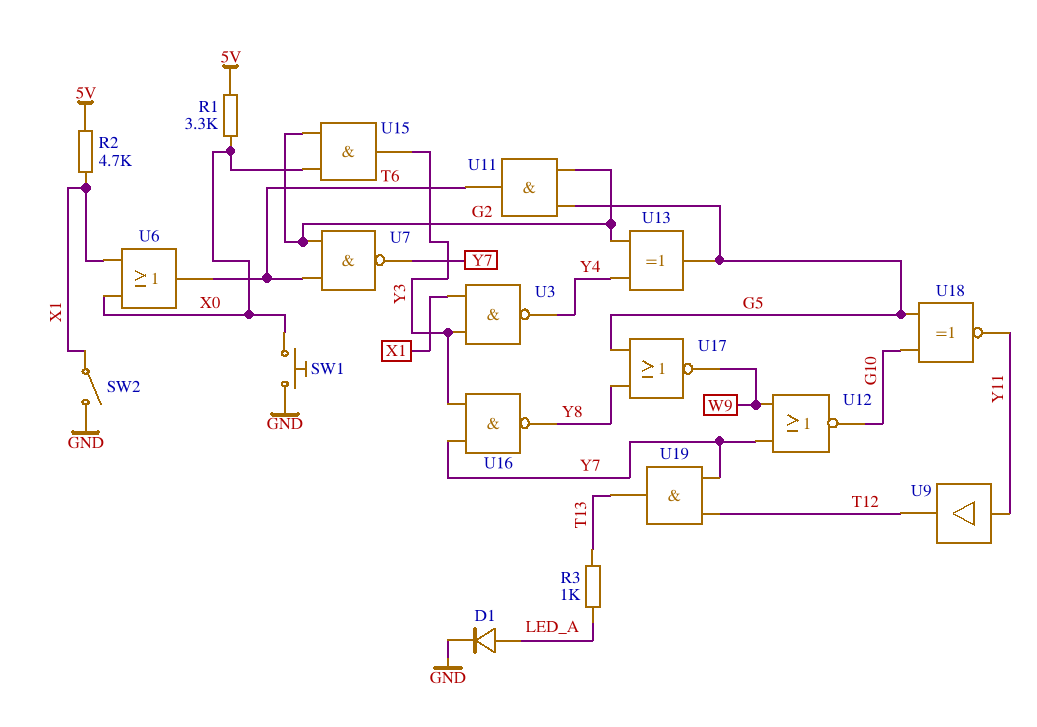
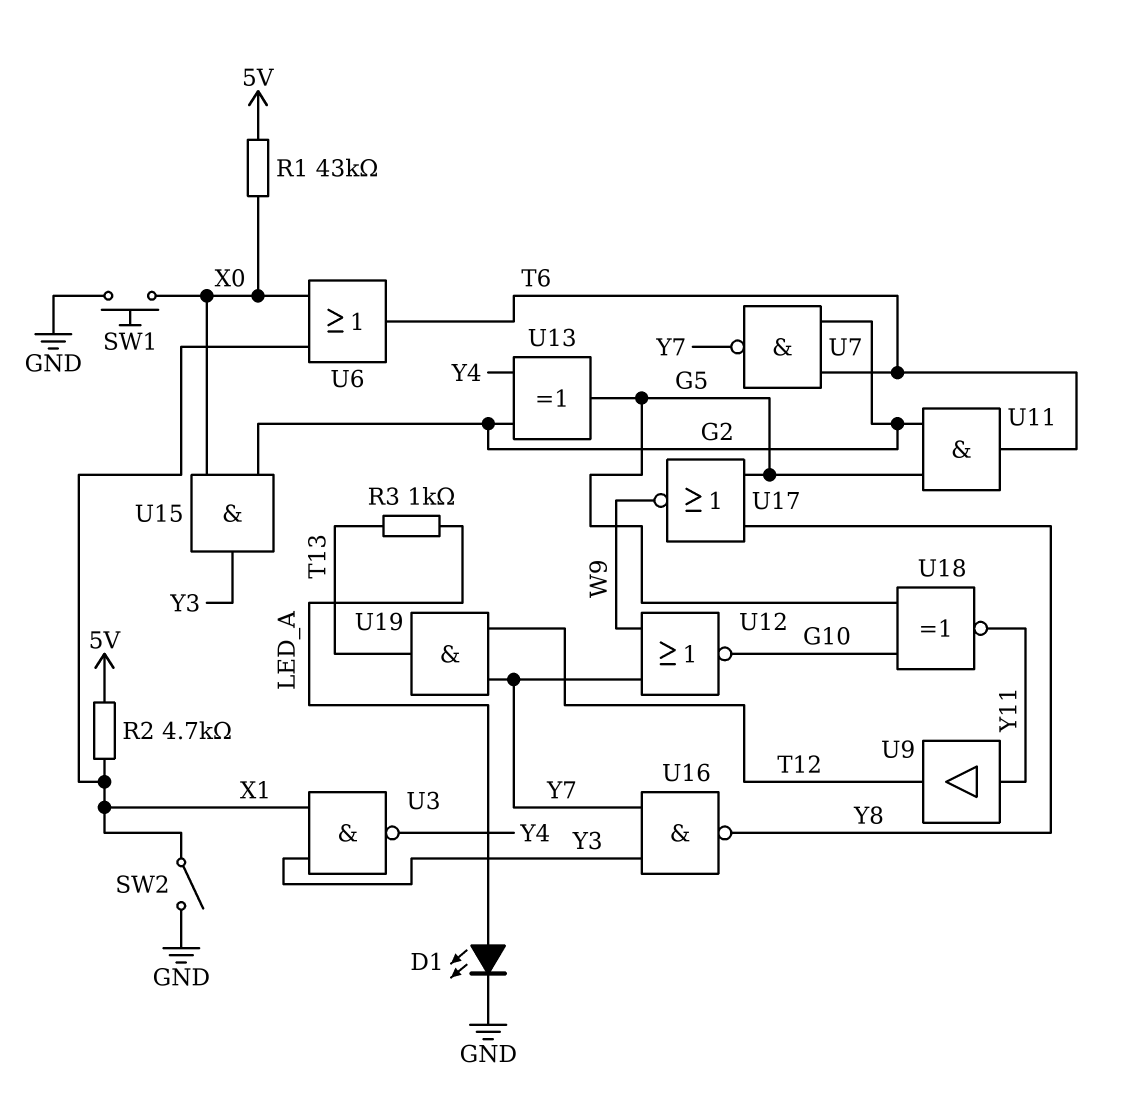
D1: diode (A LED_A, K GND) -> LED (A LED_A, K GND)
R1: 3.3k (5V, X0) -> 43k (5V, X0)

